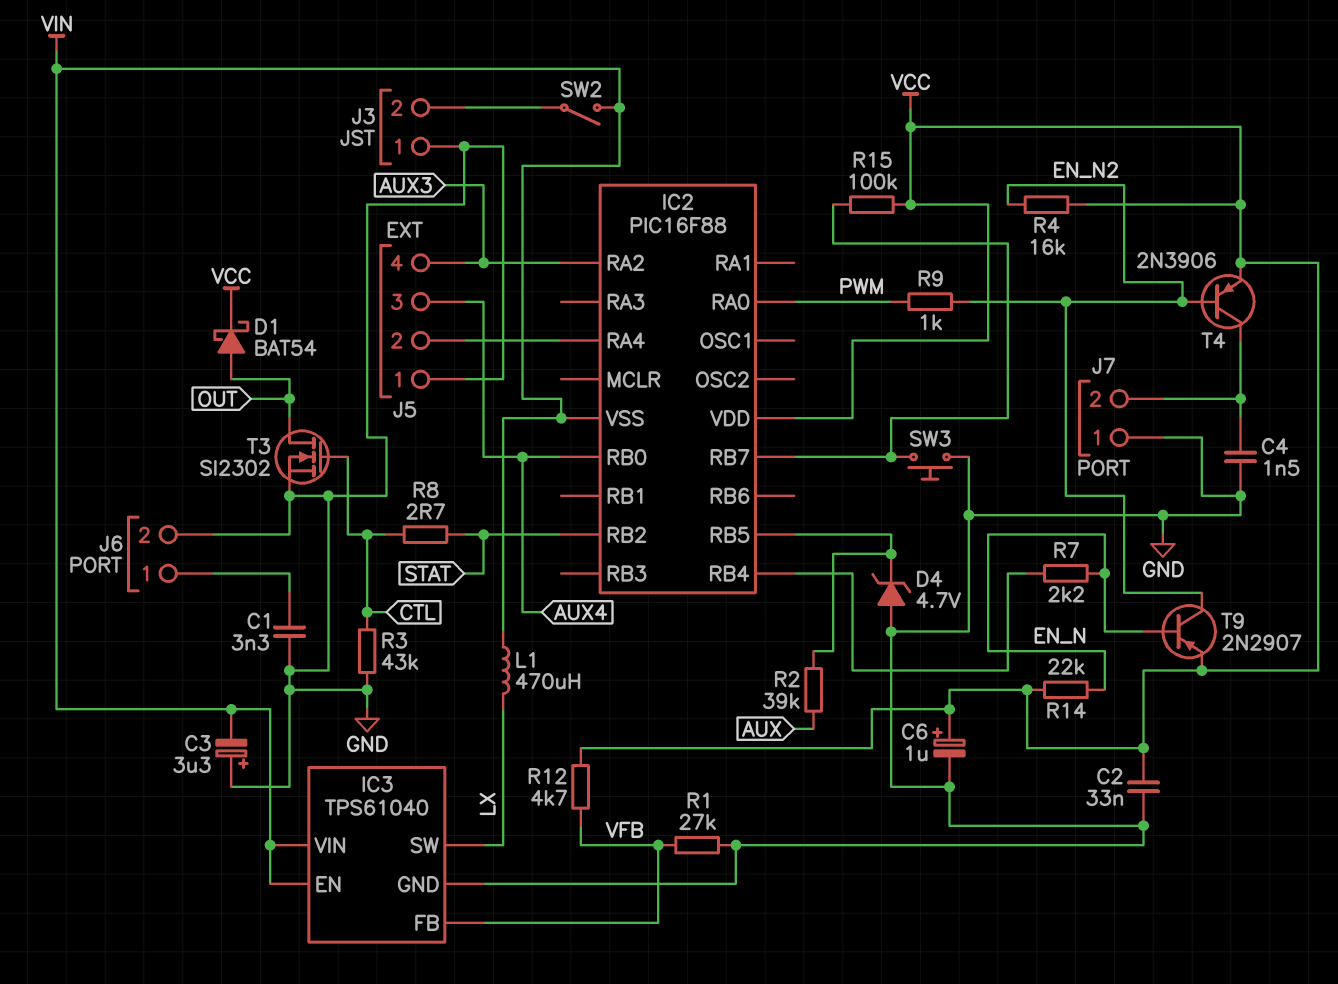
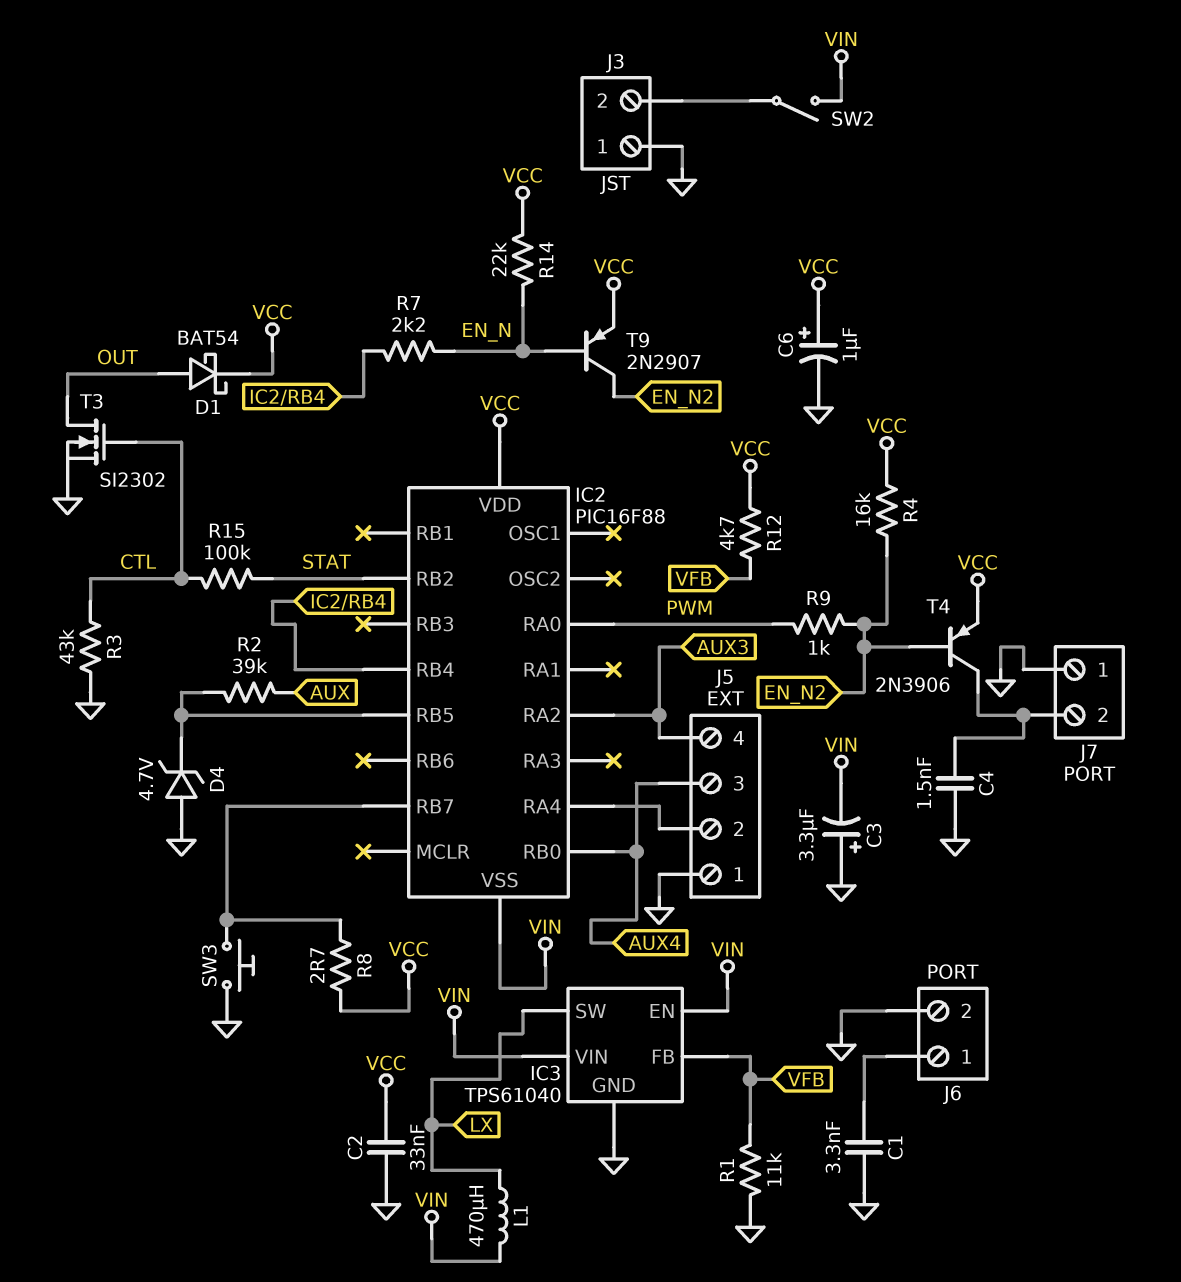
R1: 27k (GND, VFB) -> 11k (GND, VFB)
R8: 2.7 (CTL, STAT) -> 2.7 (IC2/RB7, VCC)
R15: 100k (IC2/RB7, VCC) -> 100k (CTL, STAT)

